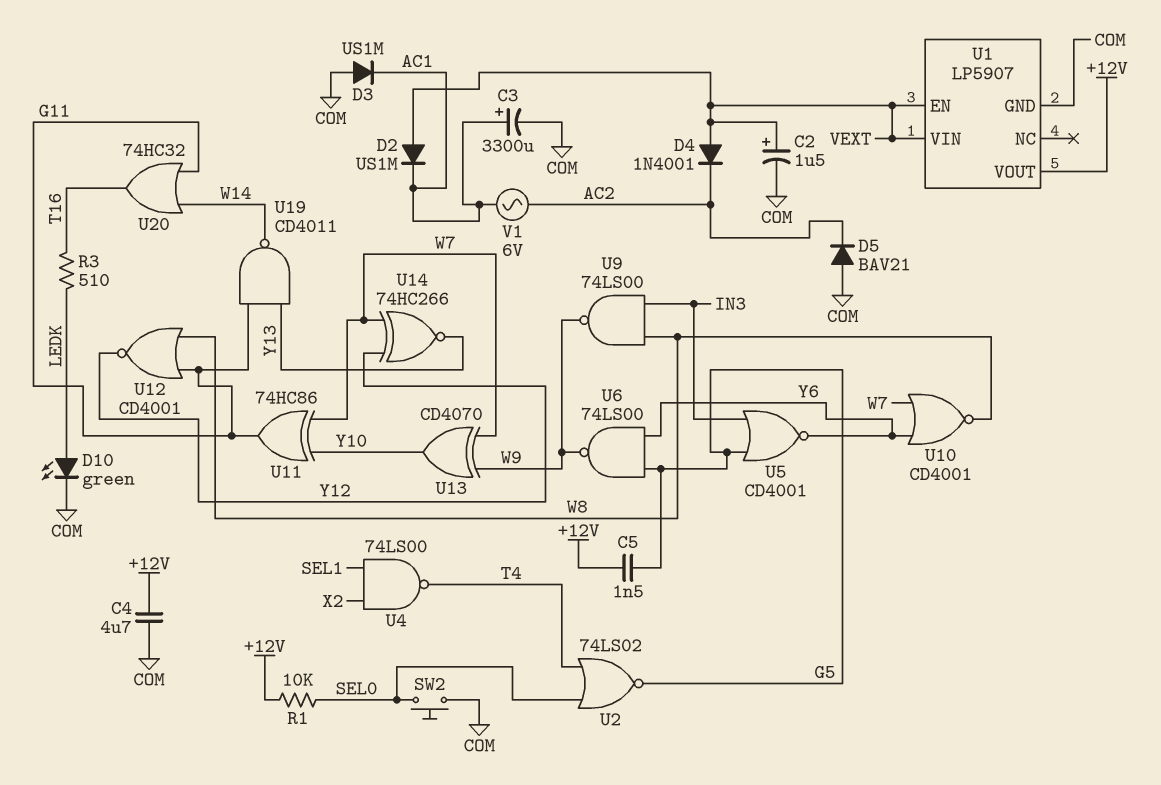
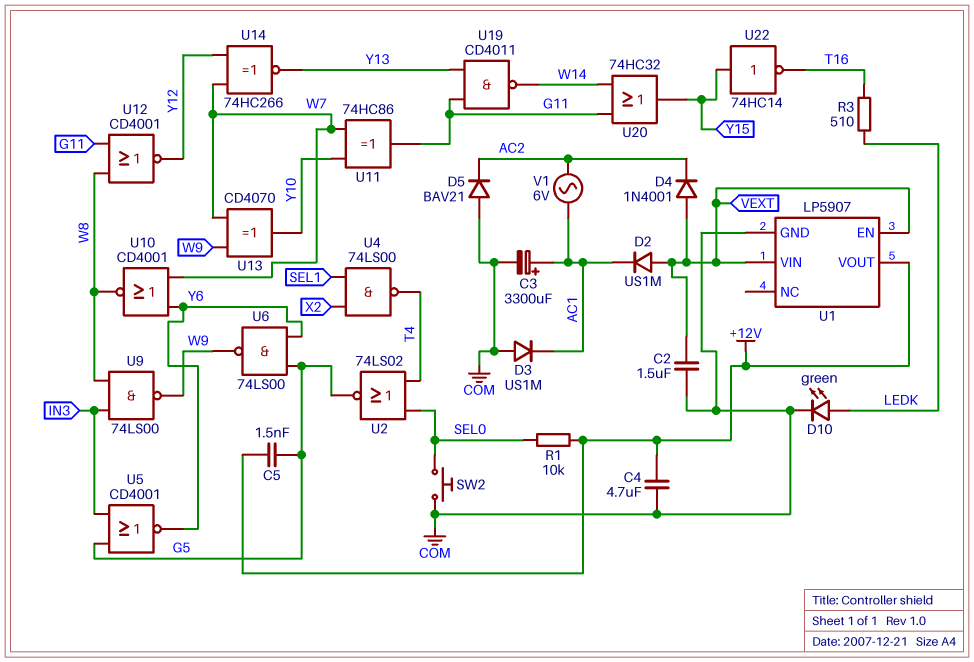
C2: 1.5uF (plus VEXT, minus COM) -> 1.5uF (COM, VEXT)
U20: OR 74HC32 (in G11, in W14, out T16) -> OR 74HC32 (in G11, in W14, out Y15)
U22: none -> NOT 74HC14 (in Y15, out T16)

